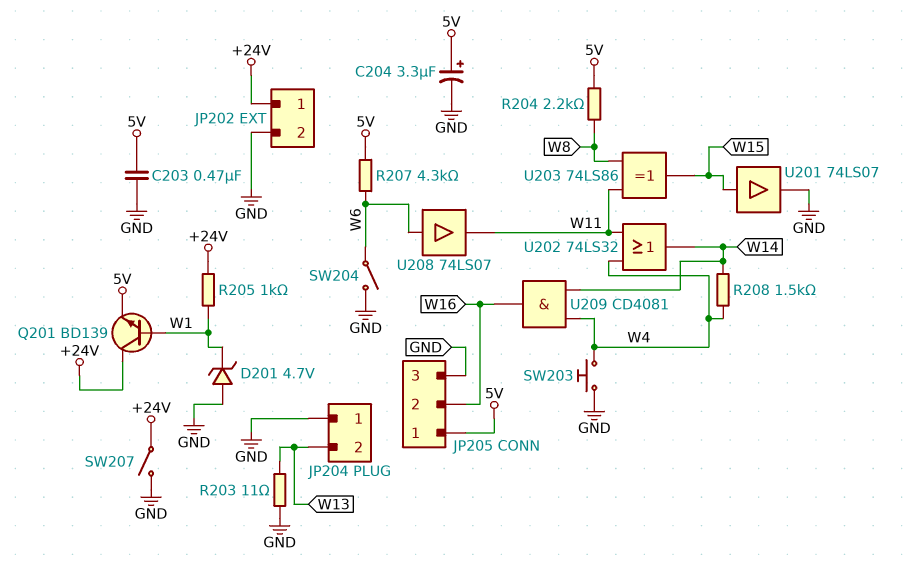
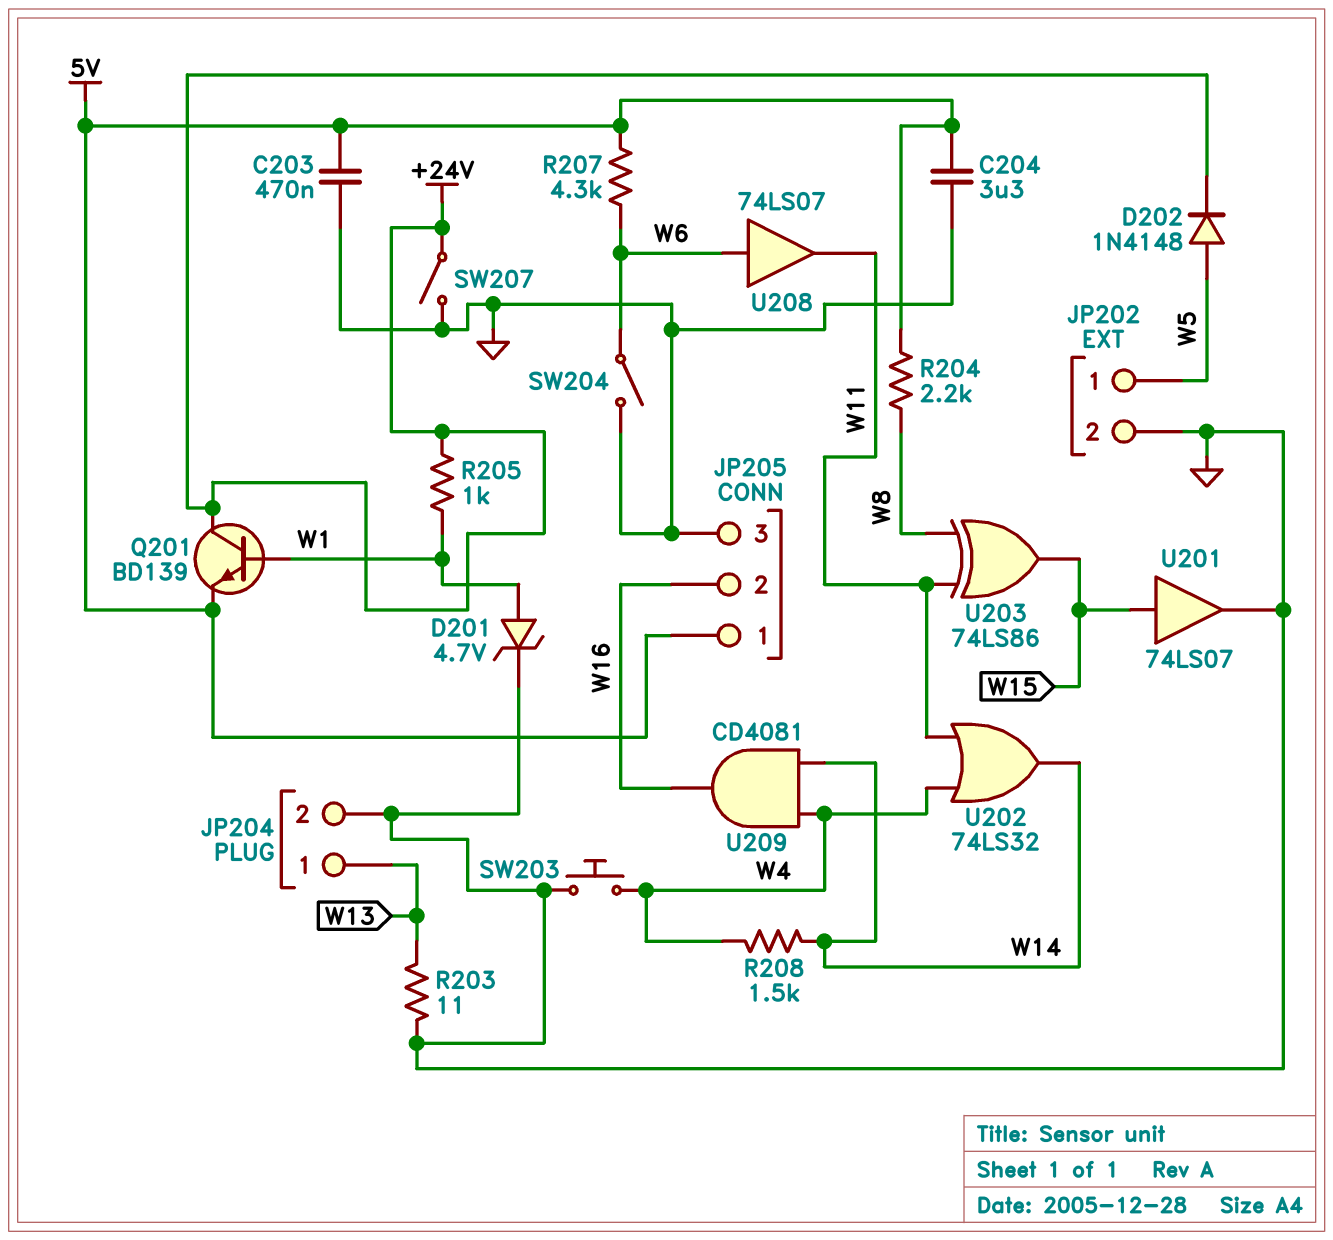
C204: 3.3uF (plus 5V, minus GND) -> 3.3uF (5V, GND)
D201: zener 4.7V (A GND, K W1) -> zener 4.7V (A W1, K GND)
D202: none -> diode 1N4148 (A W5, K +24V)
JP202 pin 1: +24V -> W5
JP204 pin 1: GND -> W13
JP204 pin 2: W13 -> GND

